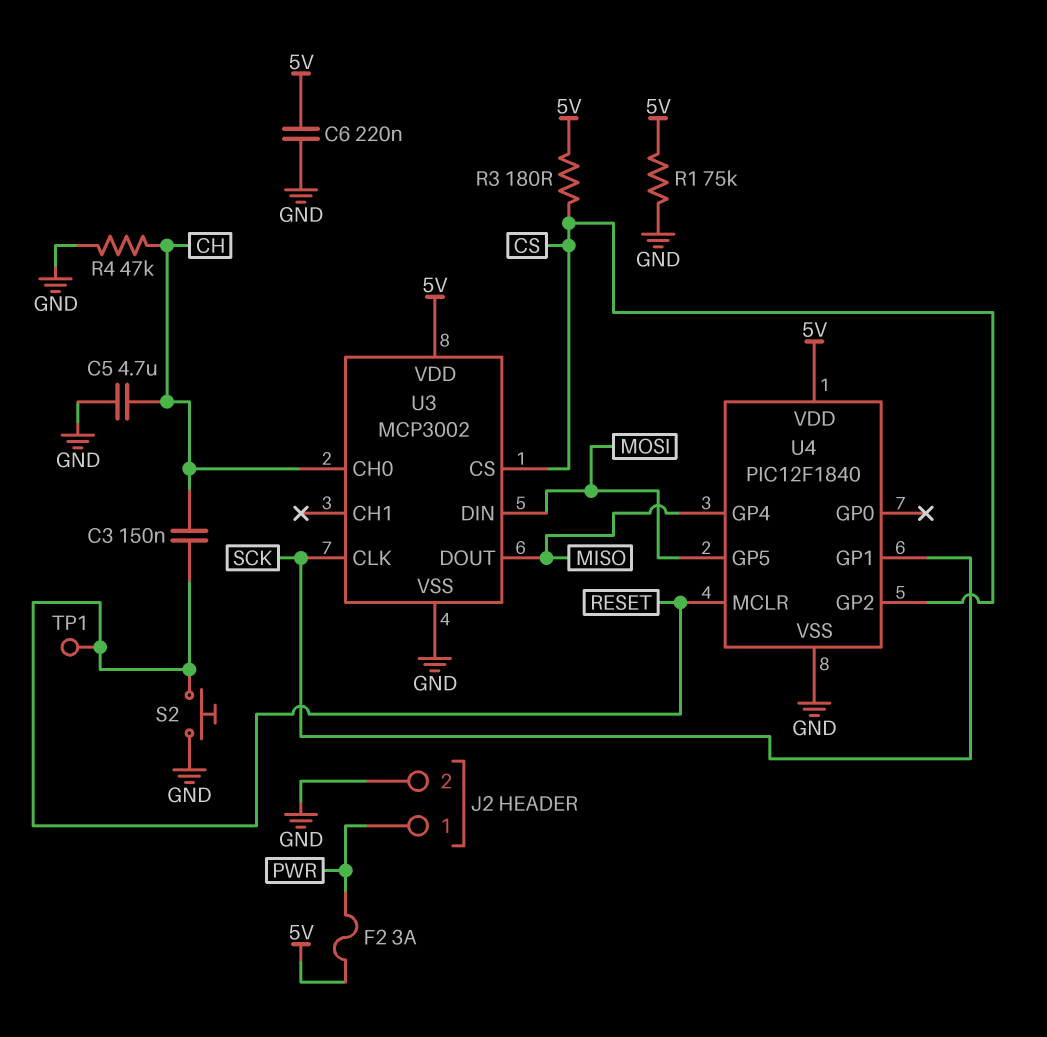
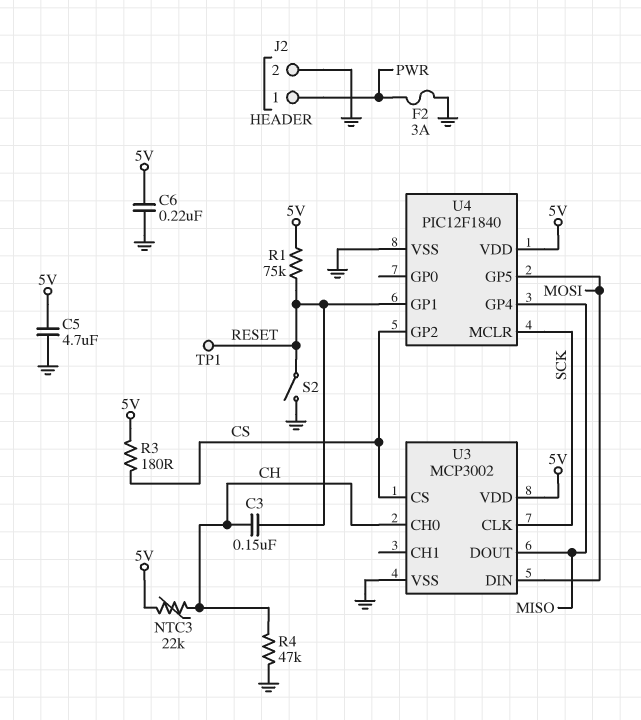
C5: 4.7uF (CH, GND) -> 4.7uF (5V, GND)
F2: 3A (5V, PWR) -> 3A (GND, PWR)
NTC3: none -> 22k (5V, CH)
R1: 75k (5V, GND) -> 75k (5V, RESET)
S2: button (GND, RESET) -> switch (GND, RESET)
U4 pin GP1: SCK -> RESET
U4 pin MCLR: RESET -> SCK

